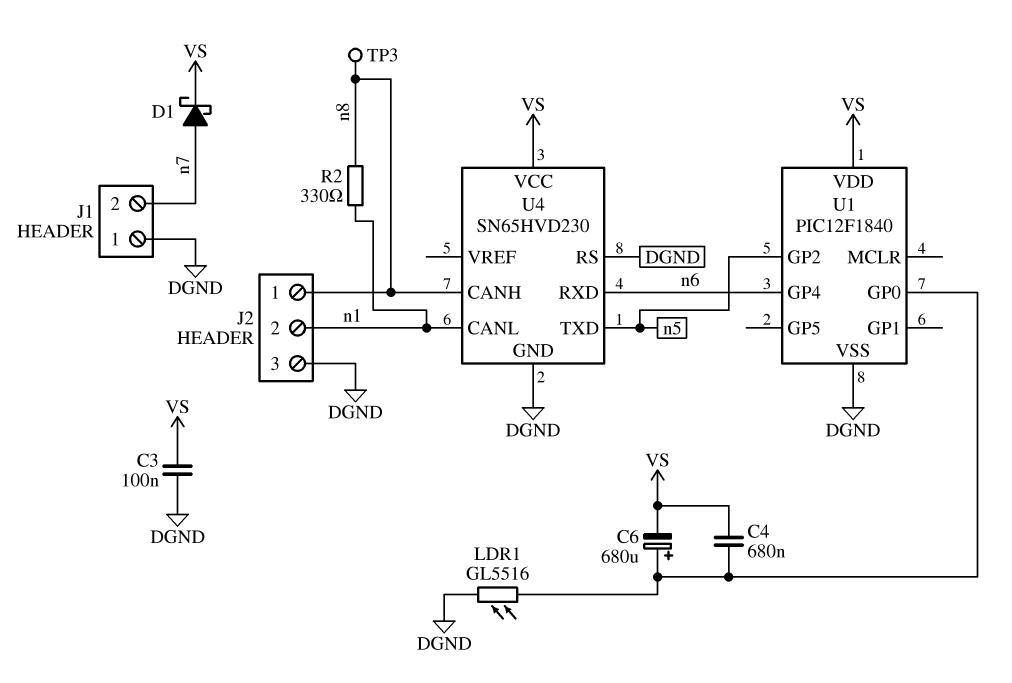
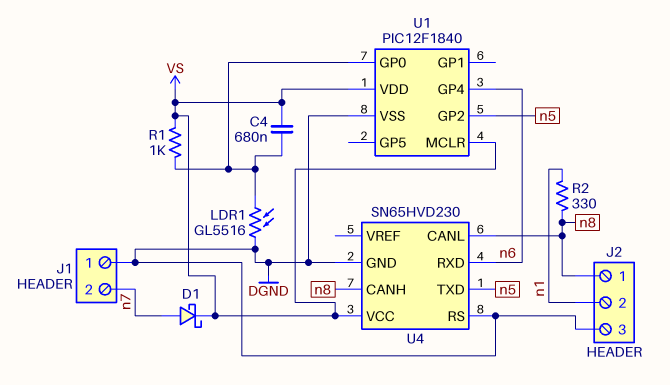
C3: 100nF (DGND, VS) -> none
C6: 680uF (plus U1/GP0, minus VS) -> none
R1: none -> 1k (U1/GP0, VS)
TP3: test point (n8) -> none
U1 pin MCLR: none -> VS
U4 pin CANL: n1 -> n8

